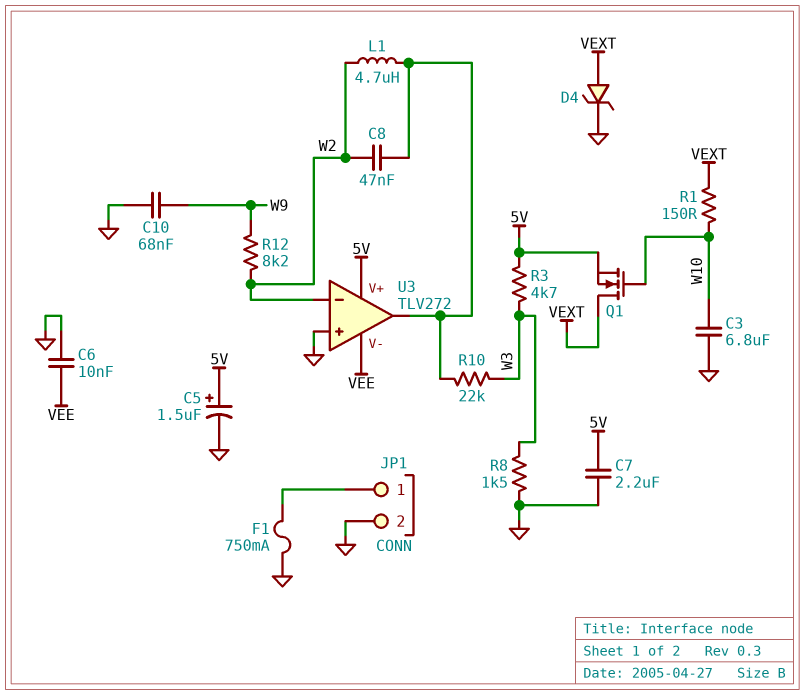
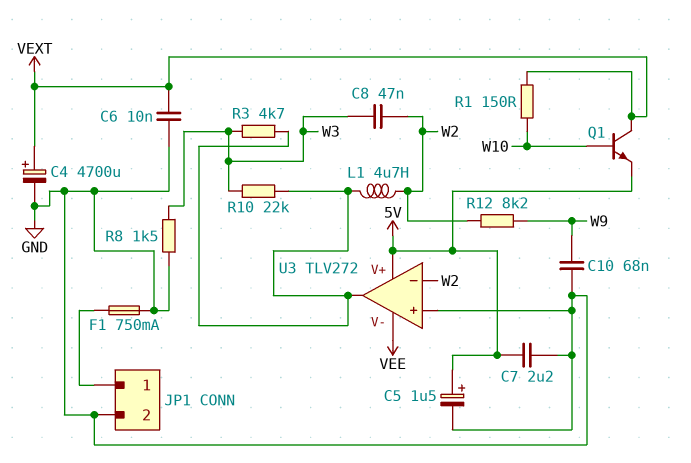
C3: 6.8uF (GND, W10) -> none
C4: none -> 4700uF (plus VEXT, minus GND)
C6: 10nF (GND, VEE) -> 10nF (GND, VEXT)
C8: 47nF (U3/out, W2) -> 47nF (W2, W3)
D4: zener (A VEXT, K GND) -> none
Q1: NMOS (G W10, D VEXT, S 5V) -> NPN (B W10, C VEXT, E 5V)
R3: 4.7k (5V, W3) -> 4.7k (U3/out, W3)

